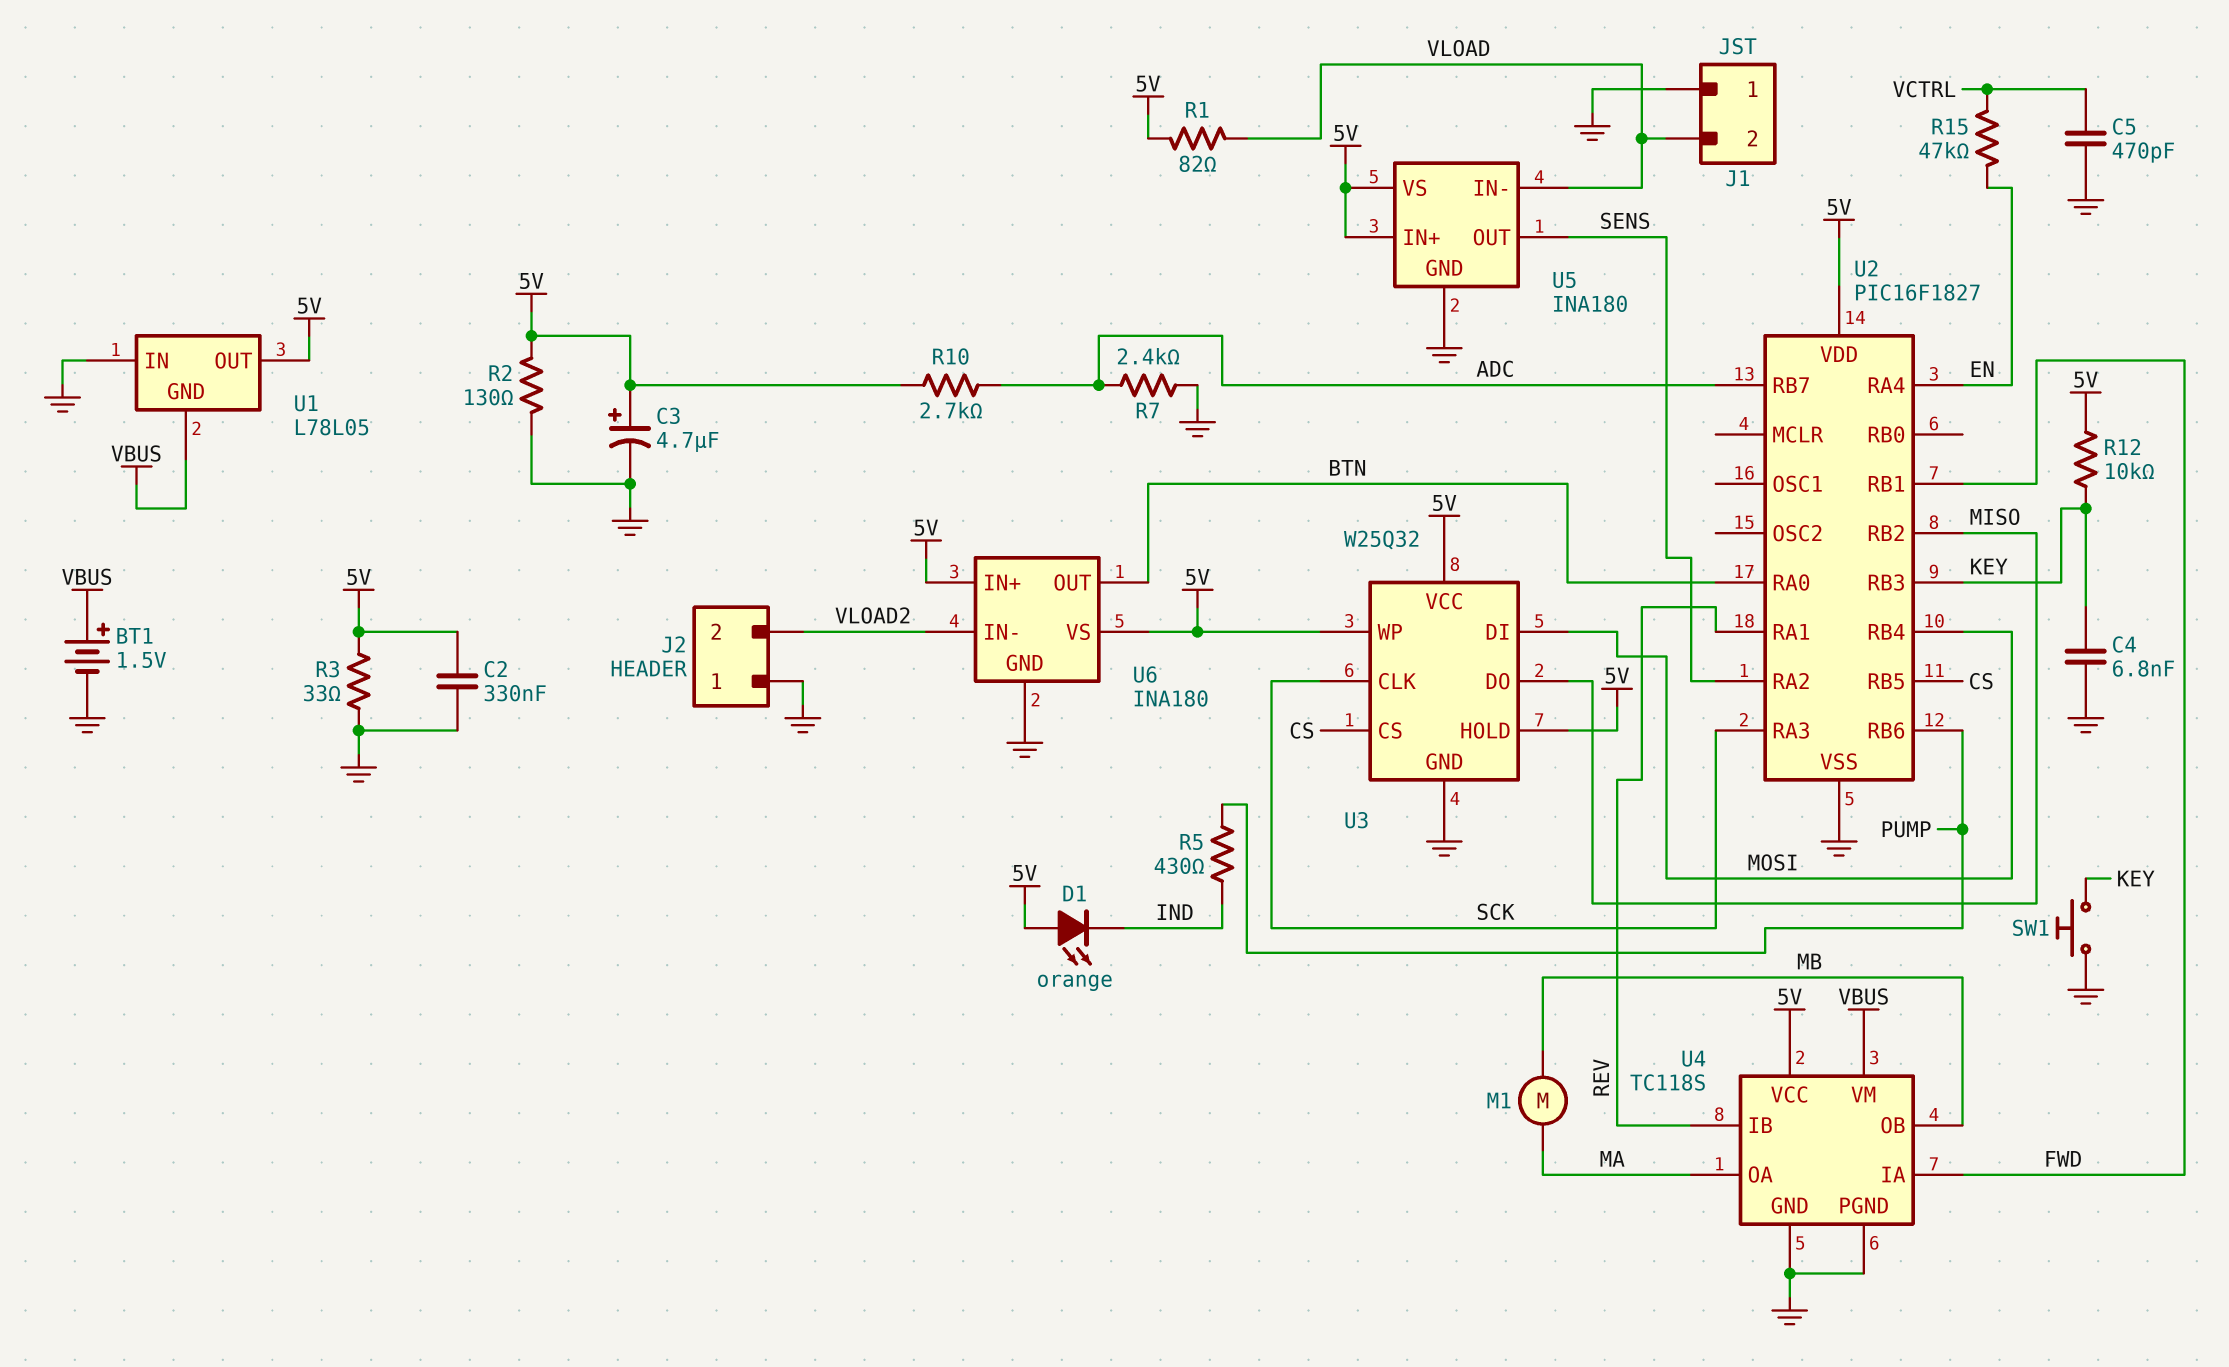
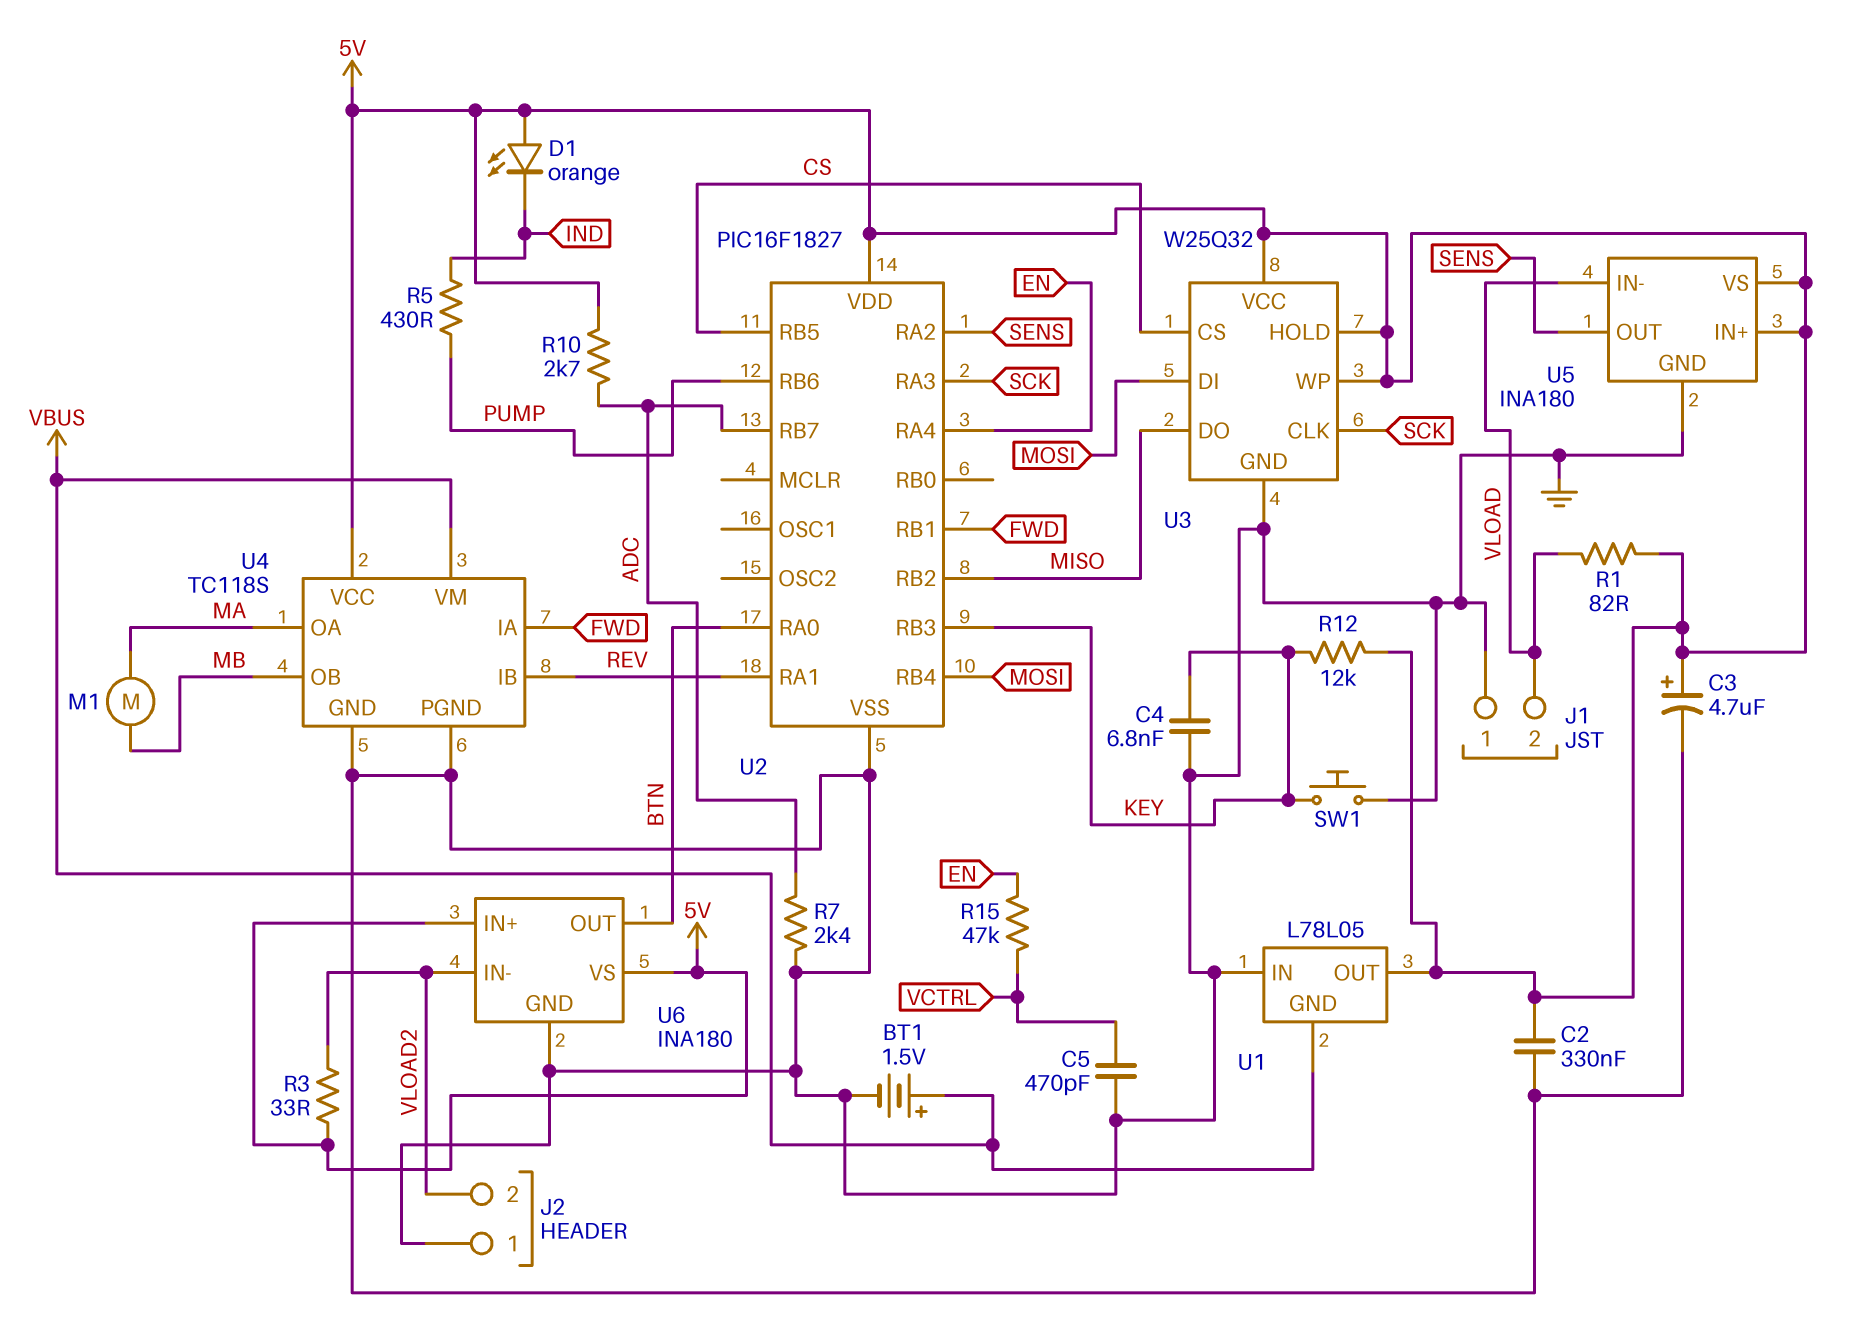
R2: 130 (5V, GND) -> none
R3: 33 (5V, GND) -> 33 (5V, VLOAD2)
R12: 10k (5V, KEY) -> 12k (5V, KEY)

